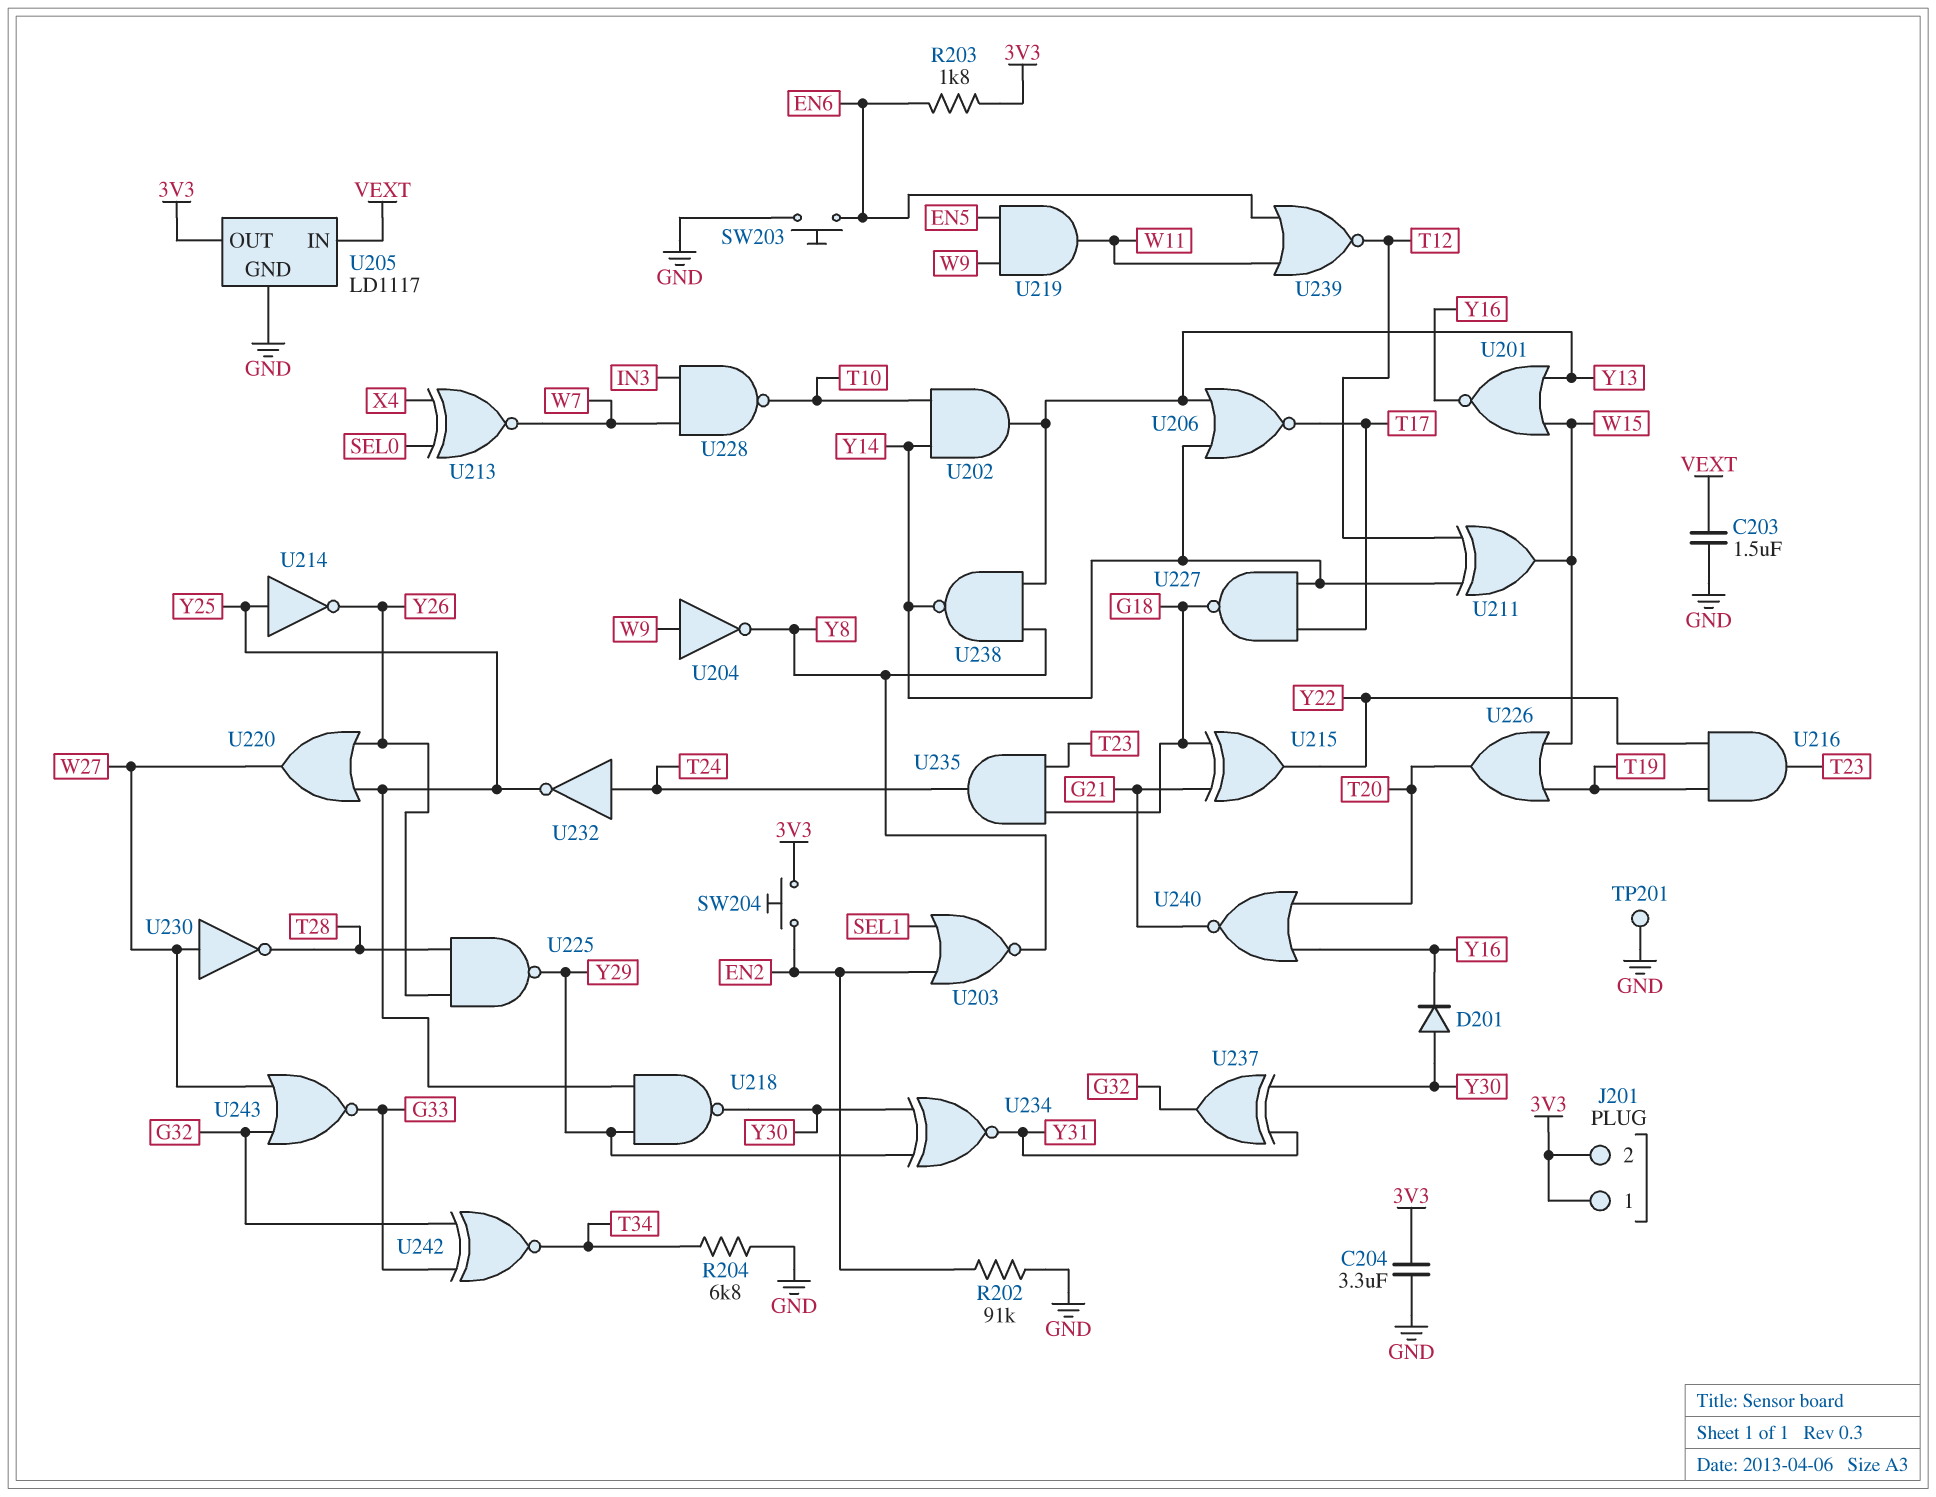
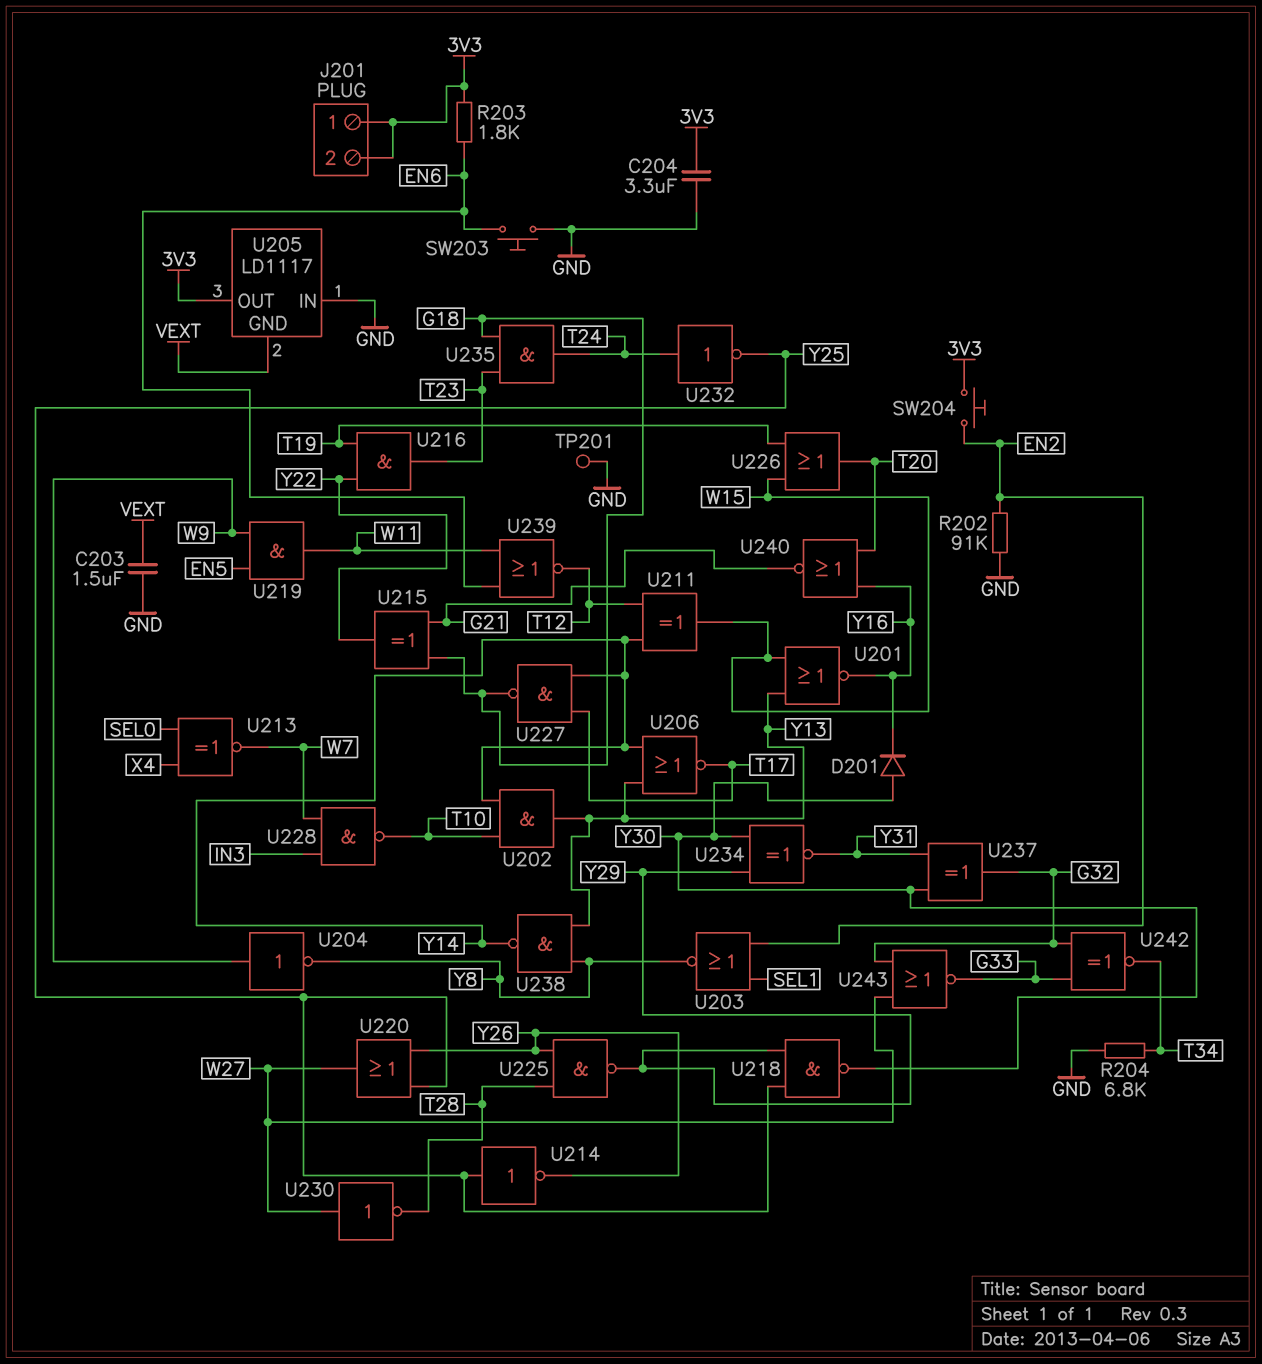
U205 pin GND: GND -> VEXT
U205 pin IN: VEXT -> GND

